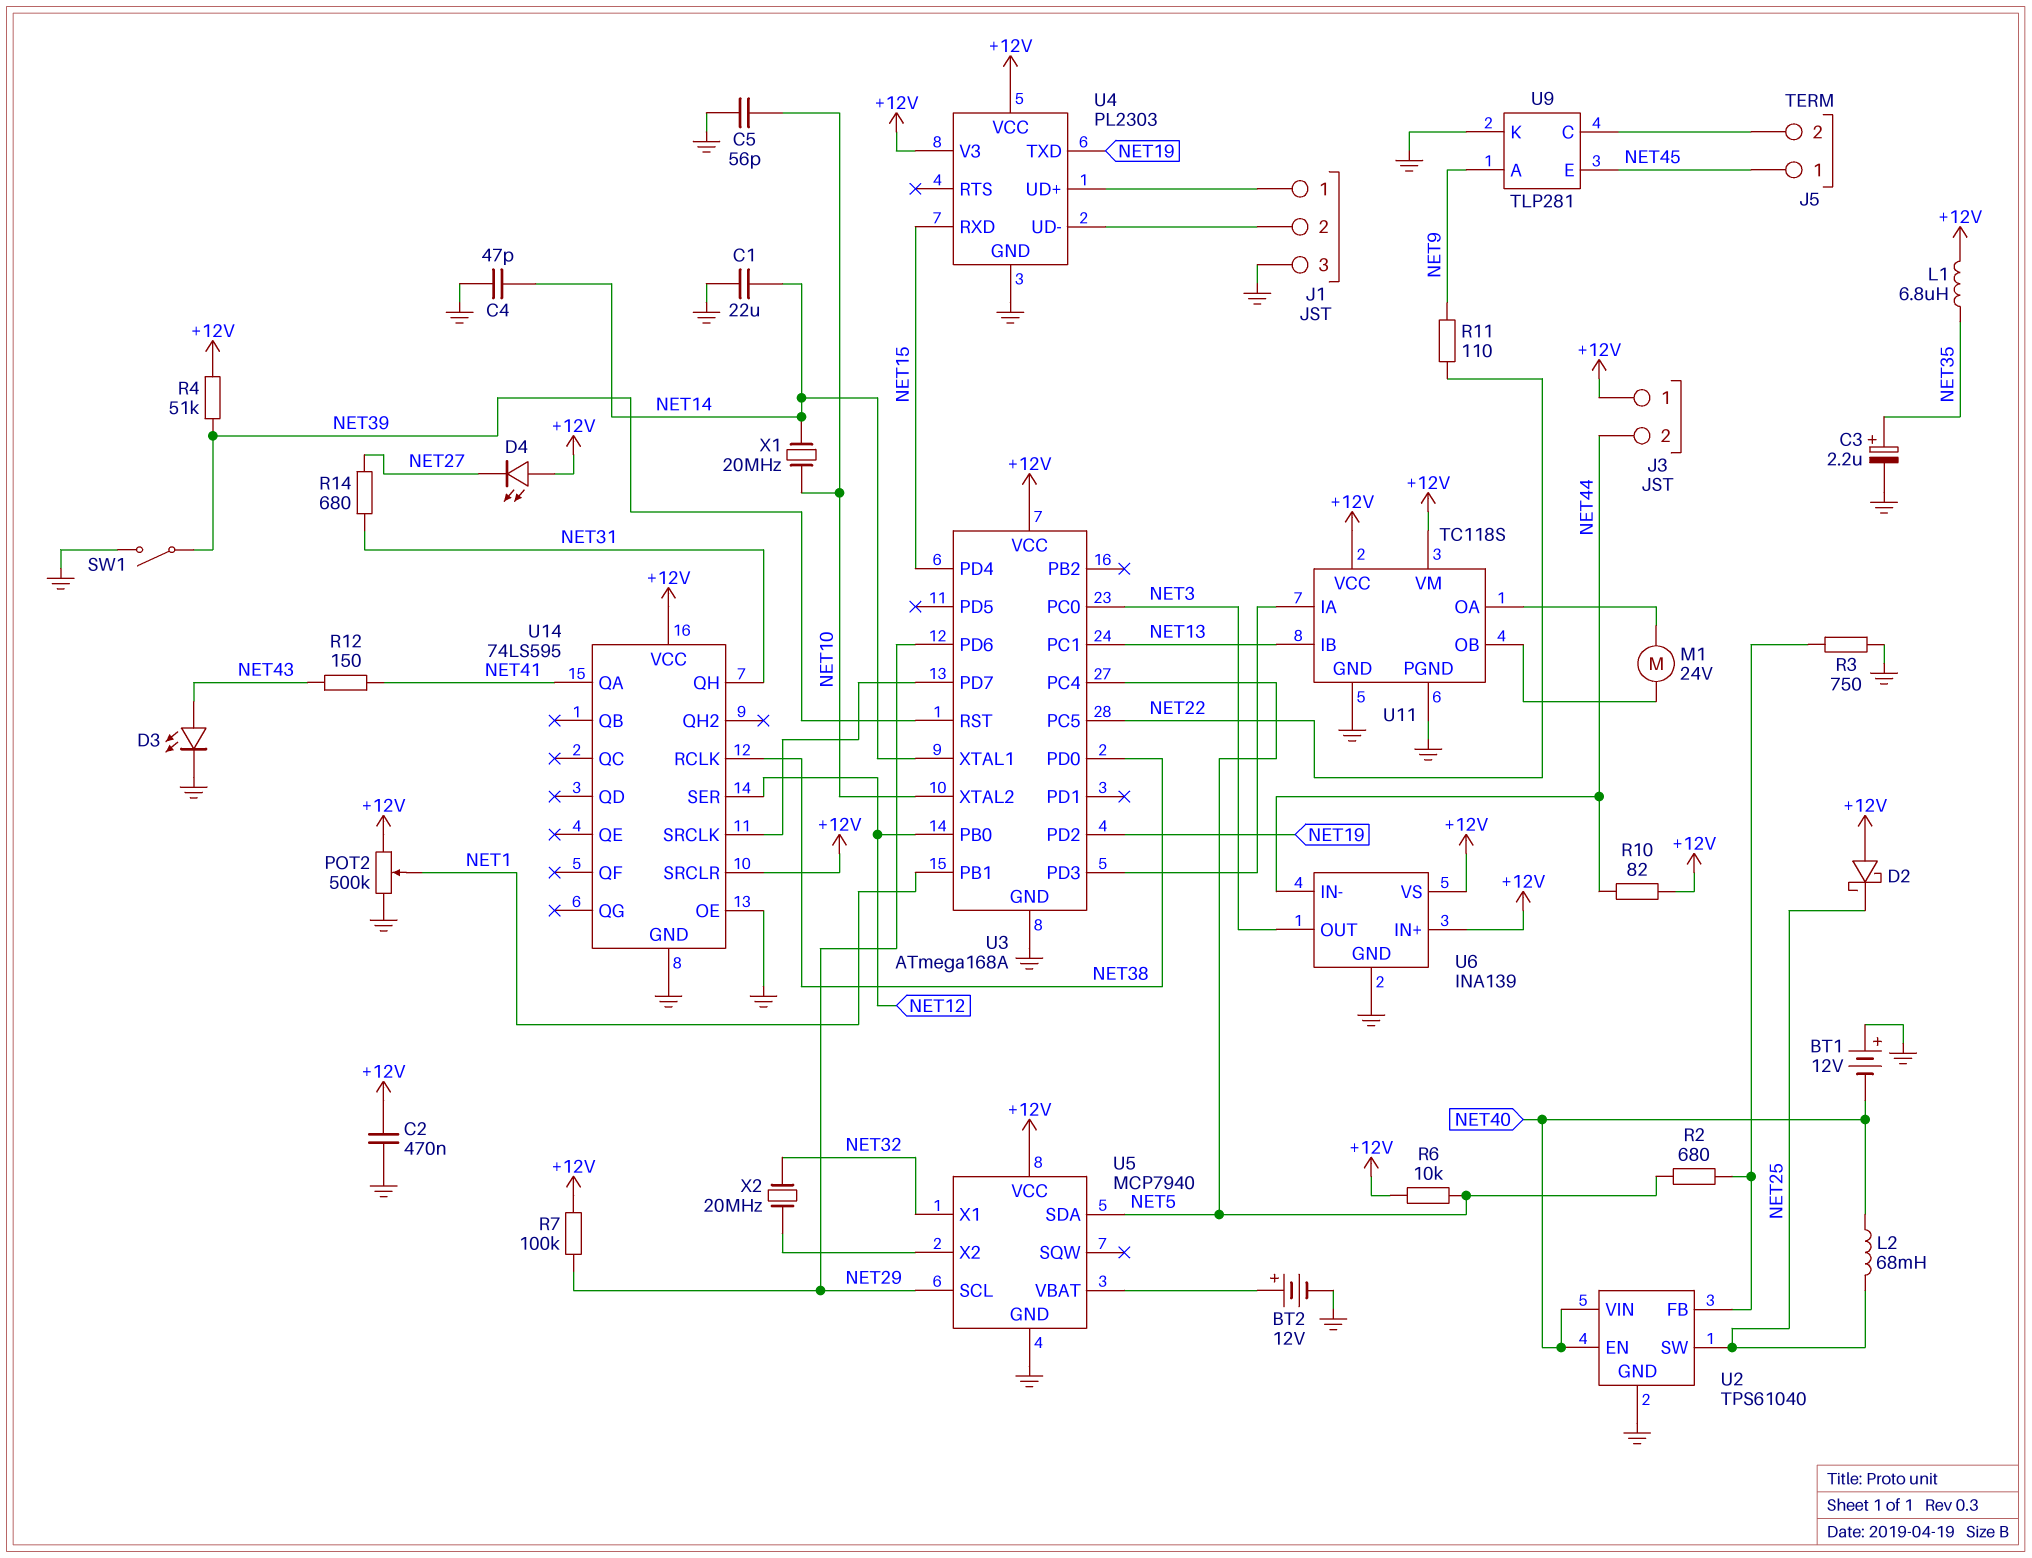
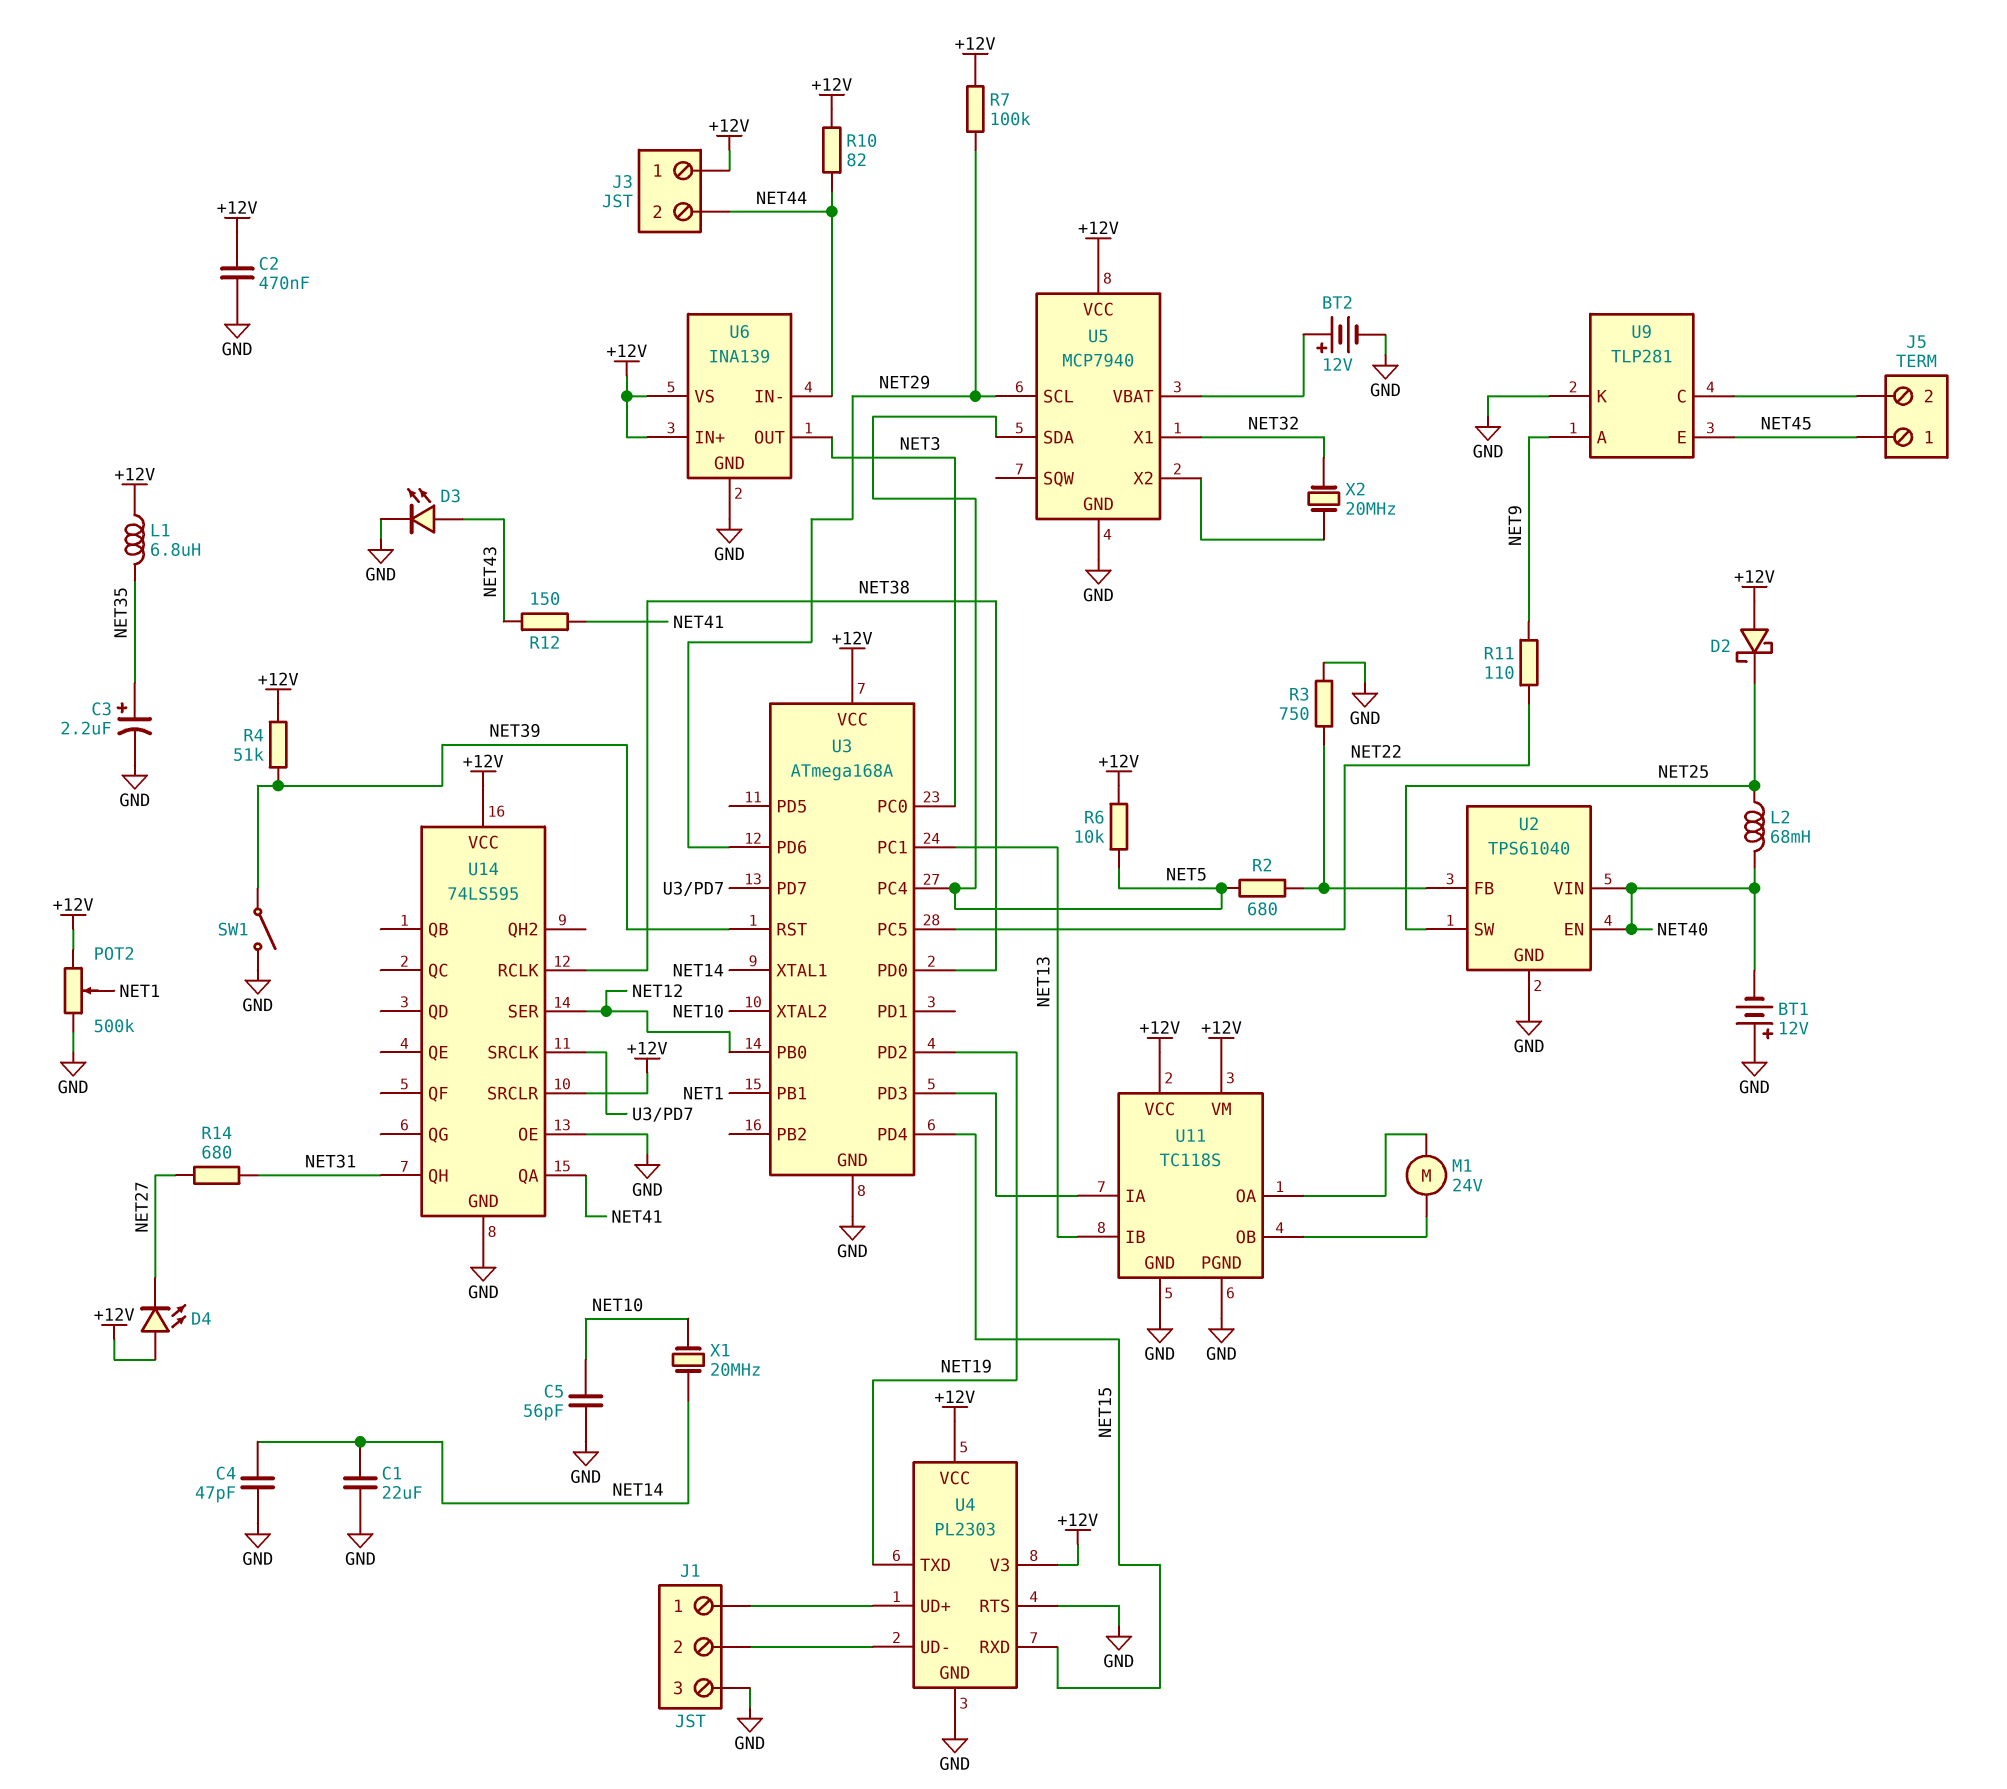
U4 pin RTS: none -> GND

